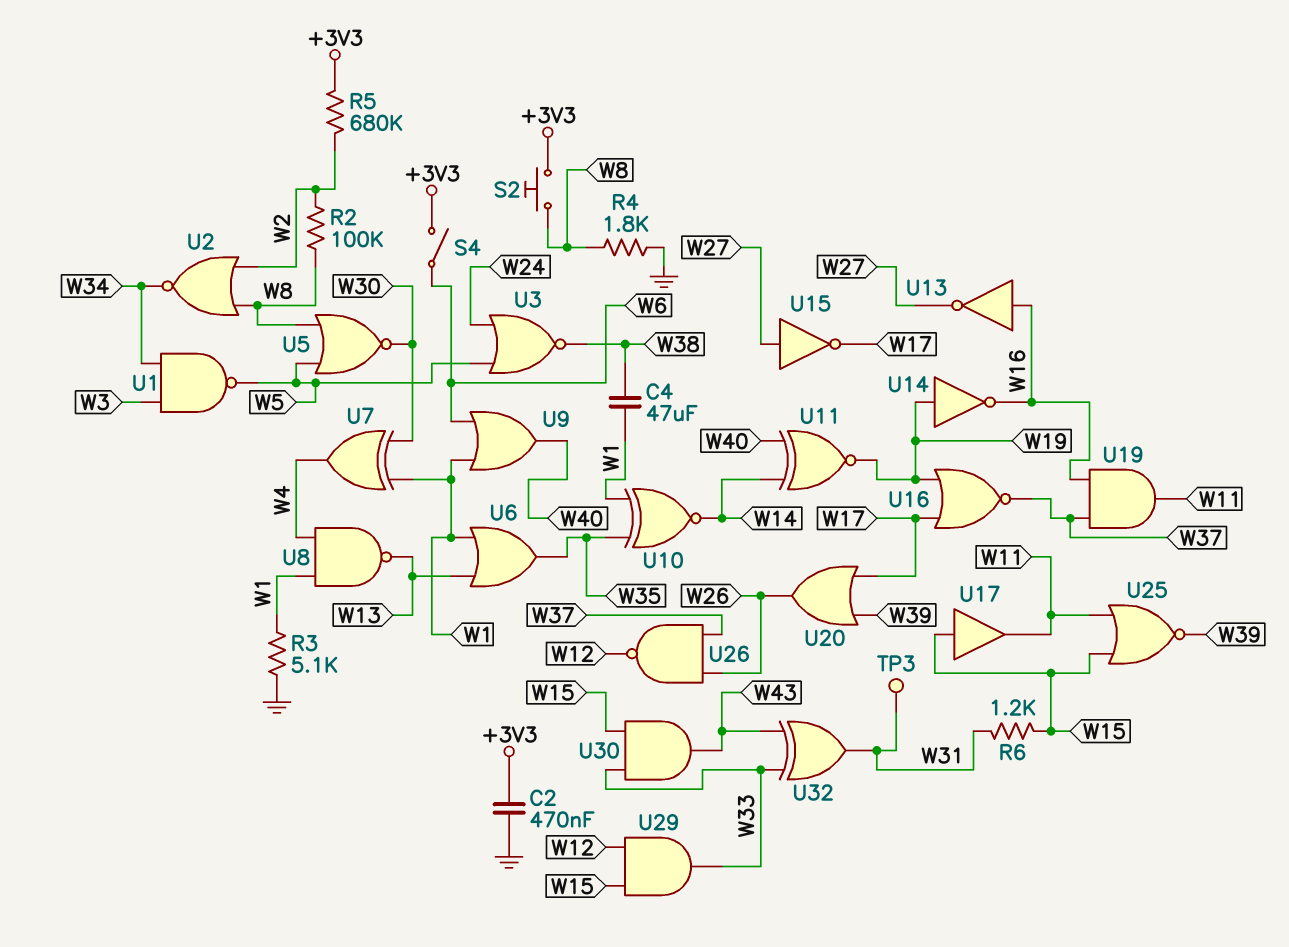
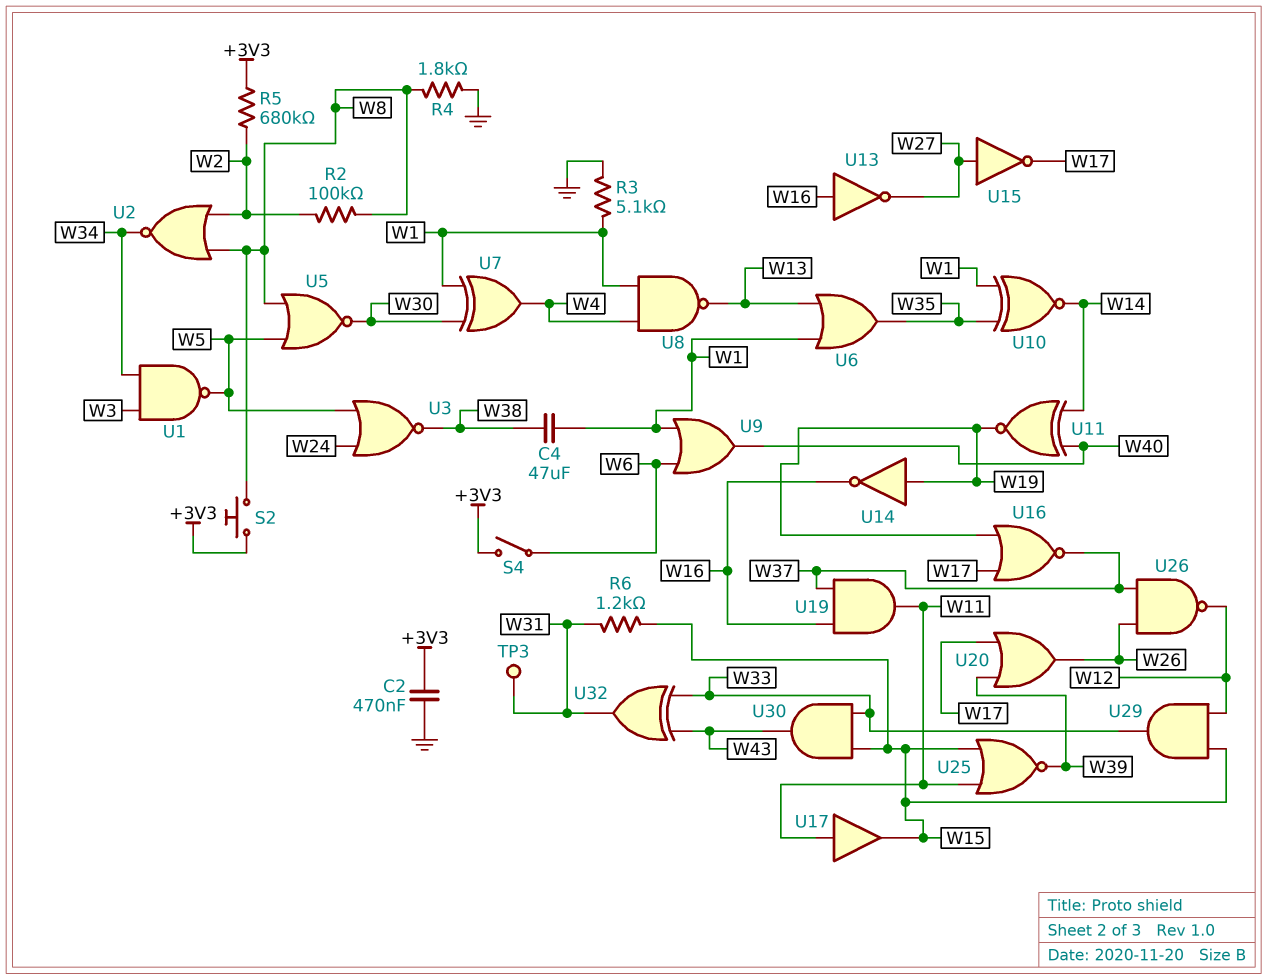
U17: buffer (in W15, out W11) -> buffer (in W11, out W15)

